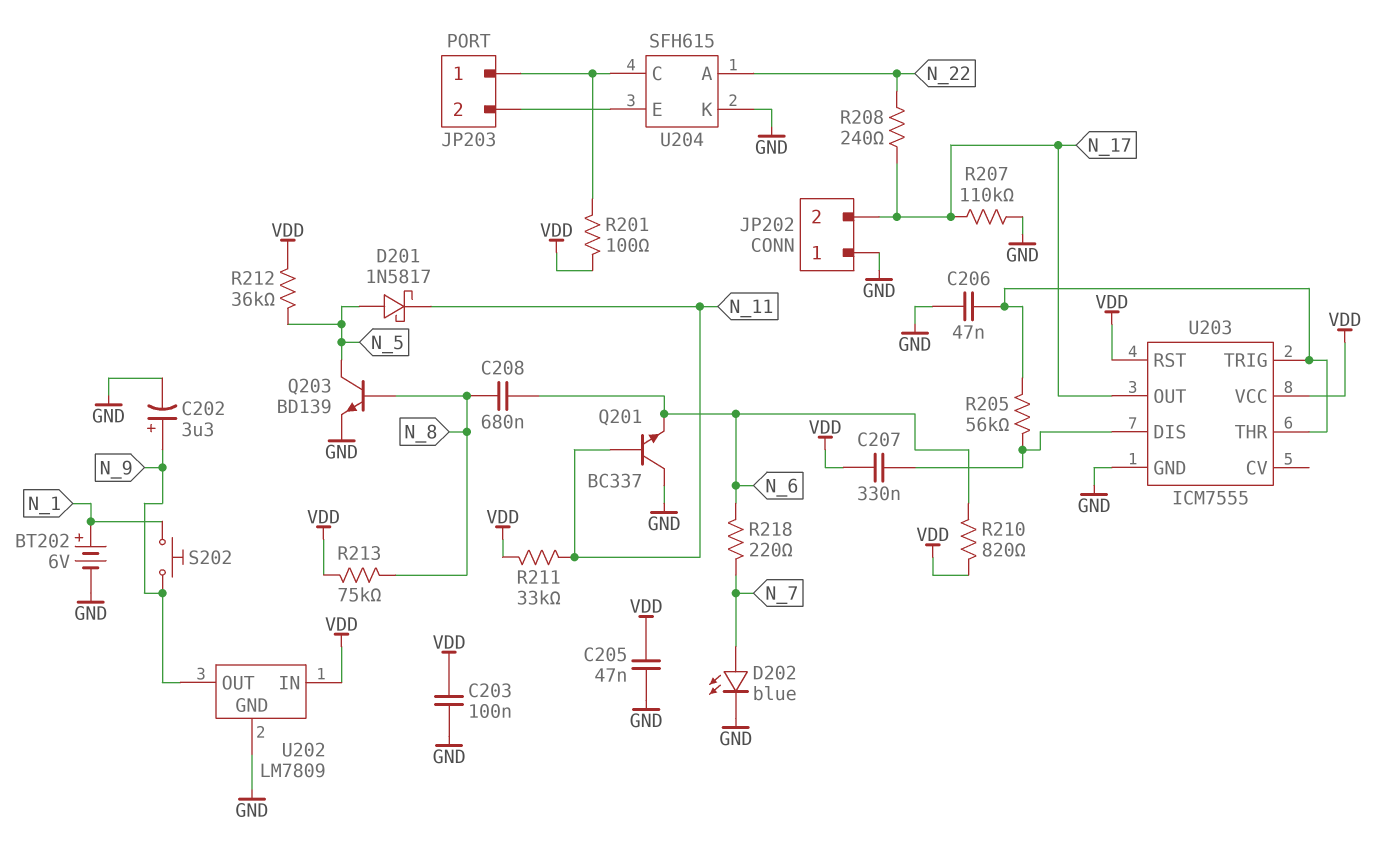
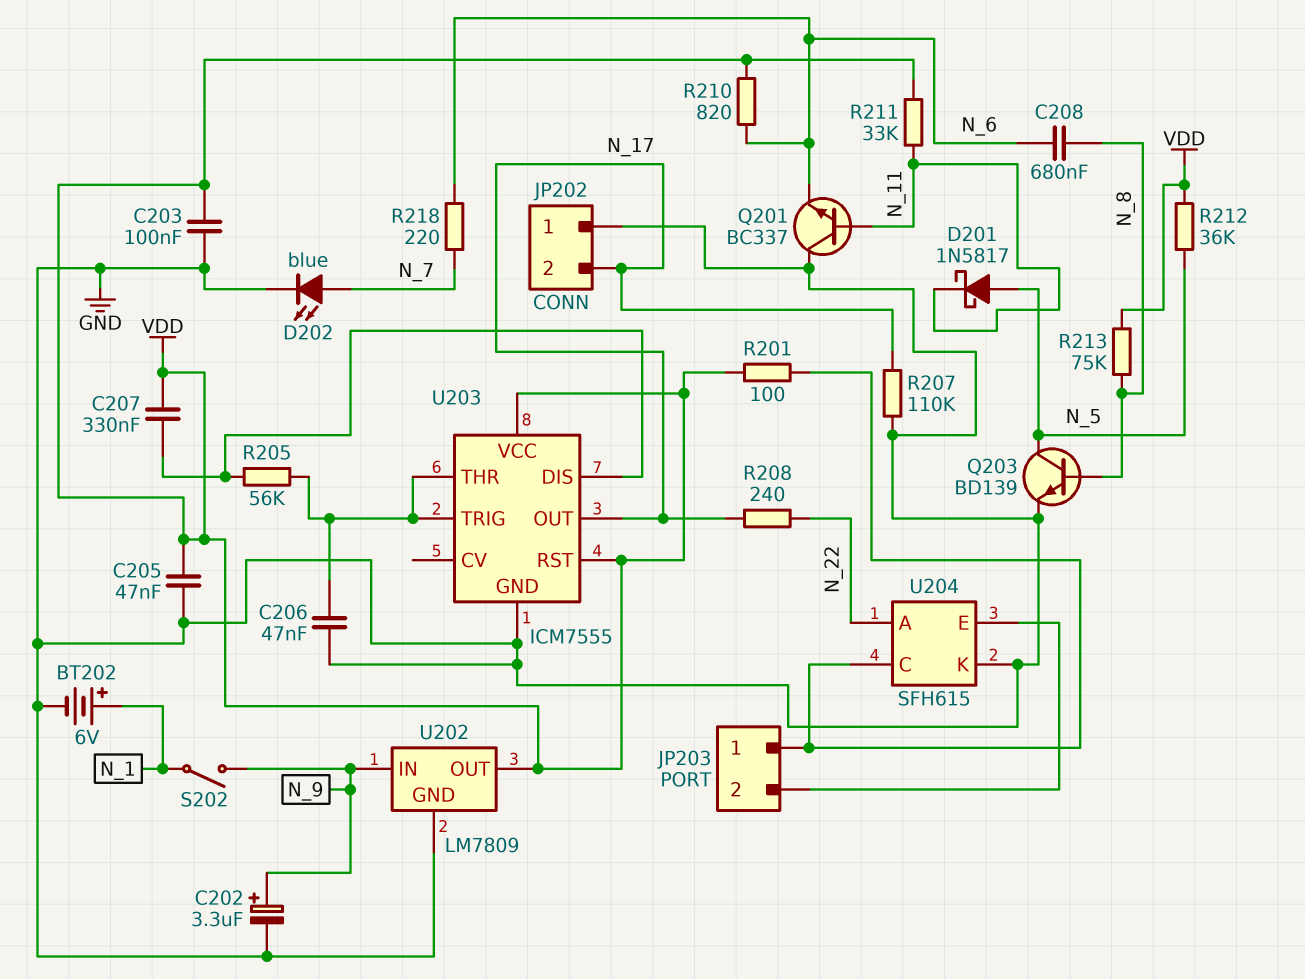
S202: button (N_1, N_9) -> switch (N_1, N_9)
U202 pin IN: VDD -> N_9
U202 pin OUT: N_9 -> VDD

